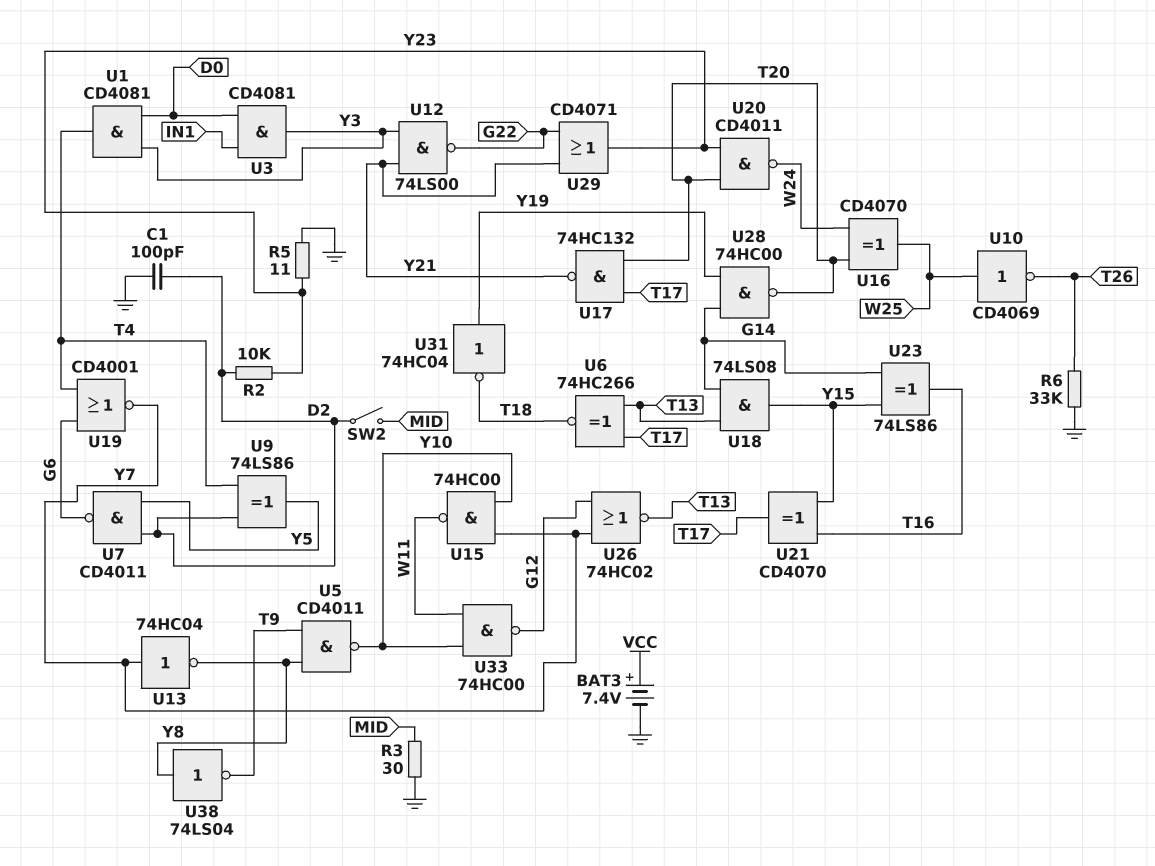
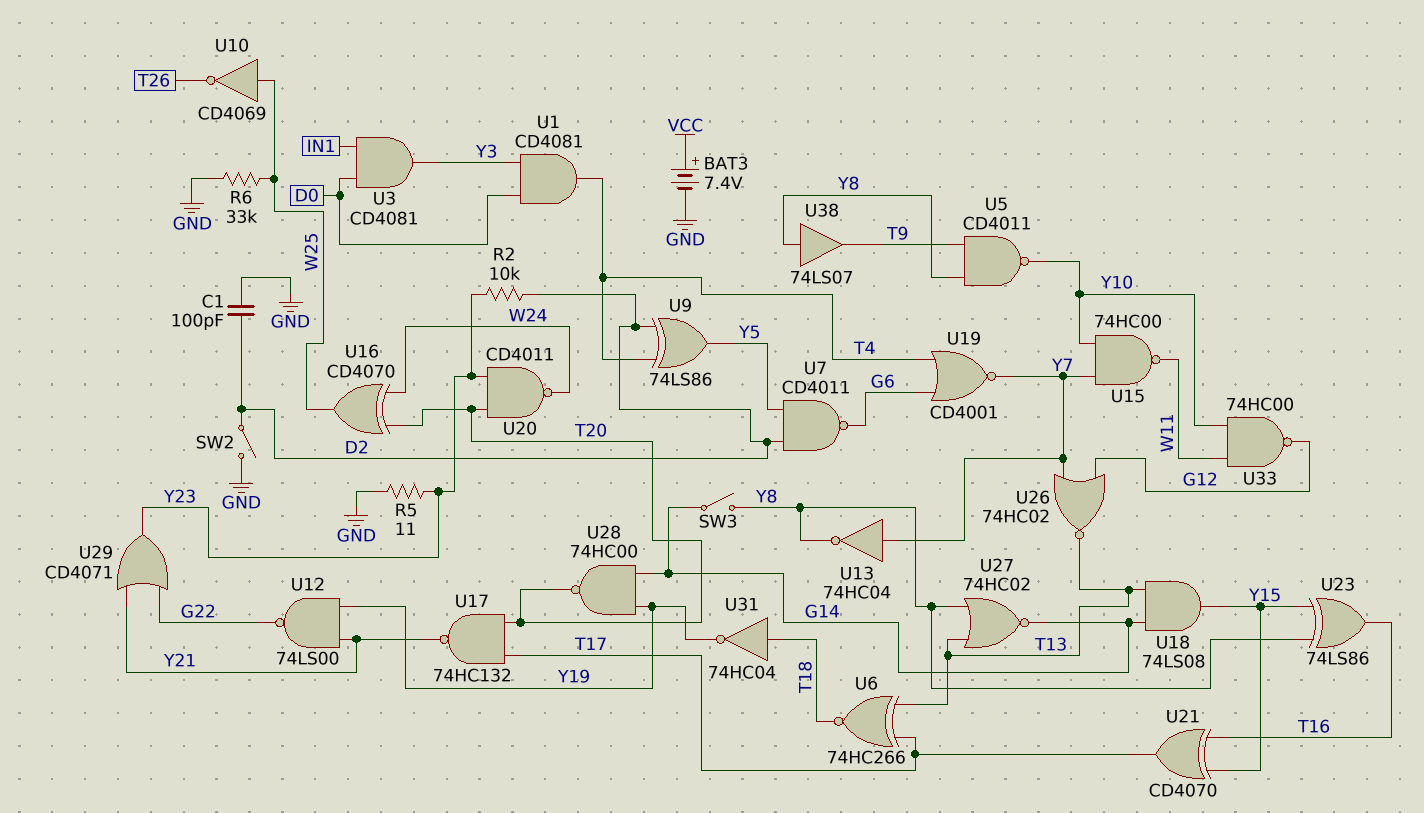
R3: 30 (GND, MID) -> none
R6: 33k (GND, T26) -> 33k (GND, W25)
SW2: switch (D2, MID) -> switch (D2, GND)
SW3: none -> switch (G14, Y8)
U12: NAND 74LS00 (in Y3, in Y21, out G22) -> NAND 74LS00 (in Y19, in Y21, out G22)
U23: XOR 74LS86 (in G14, in Y15, out T16) -> XOR 74LS86 (in Y8, in Y15, out T16)
U27: none -> NOR 74HC02 (in T13, in Y8, out G14)
U31: NOT 74HC04 (in Y19, out T18) -> NOT 74HC04 (in T18, out Y19)
U38: NOT 74LS04 (in Y8, out T9) -> buffer 74LS07 (in Y8, out T9)

